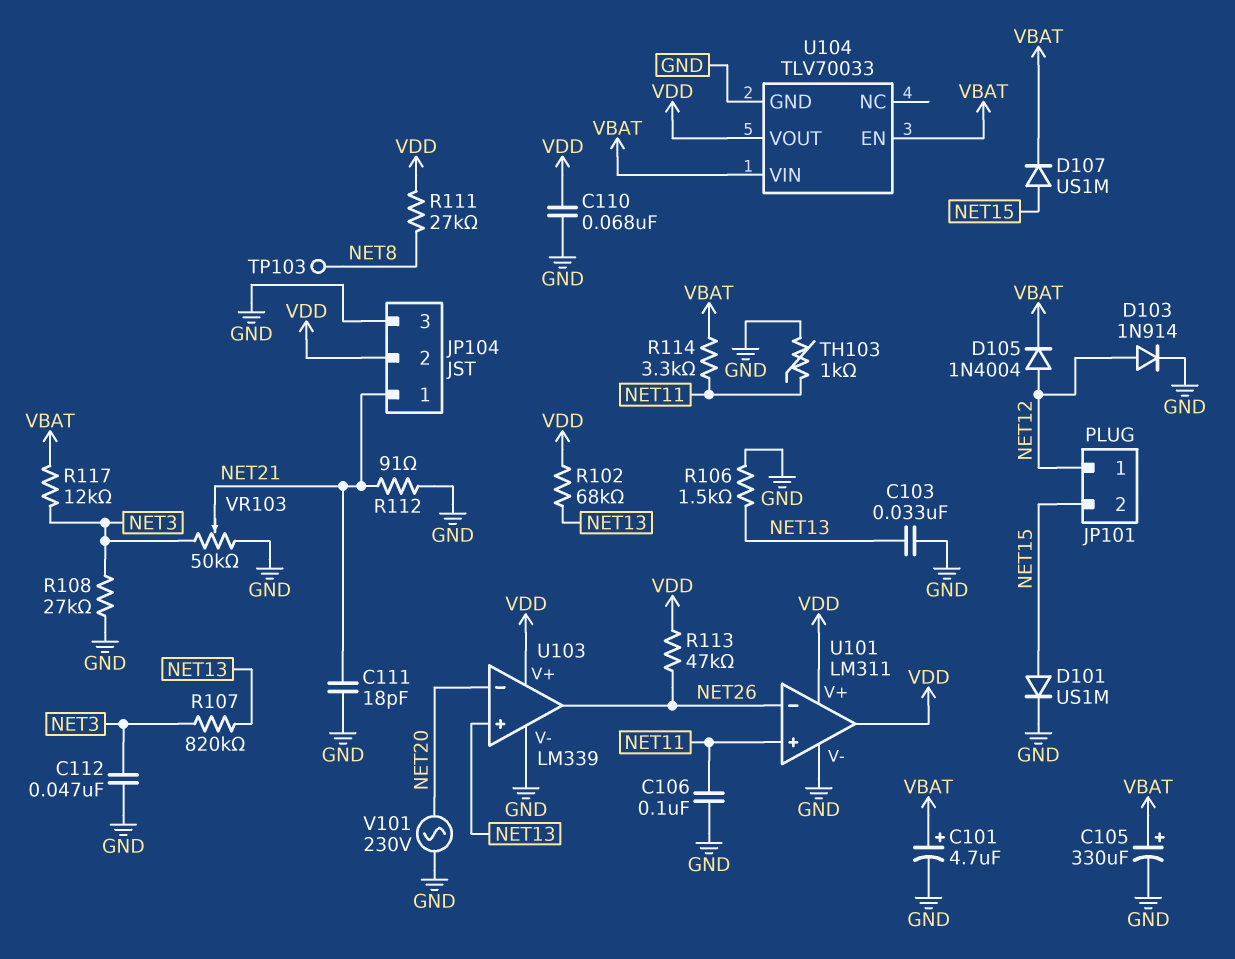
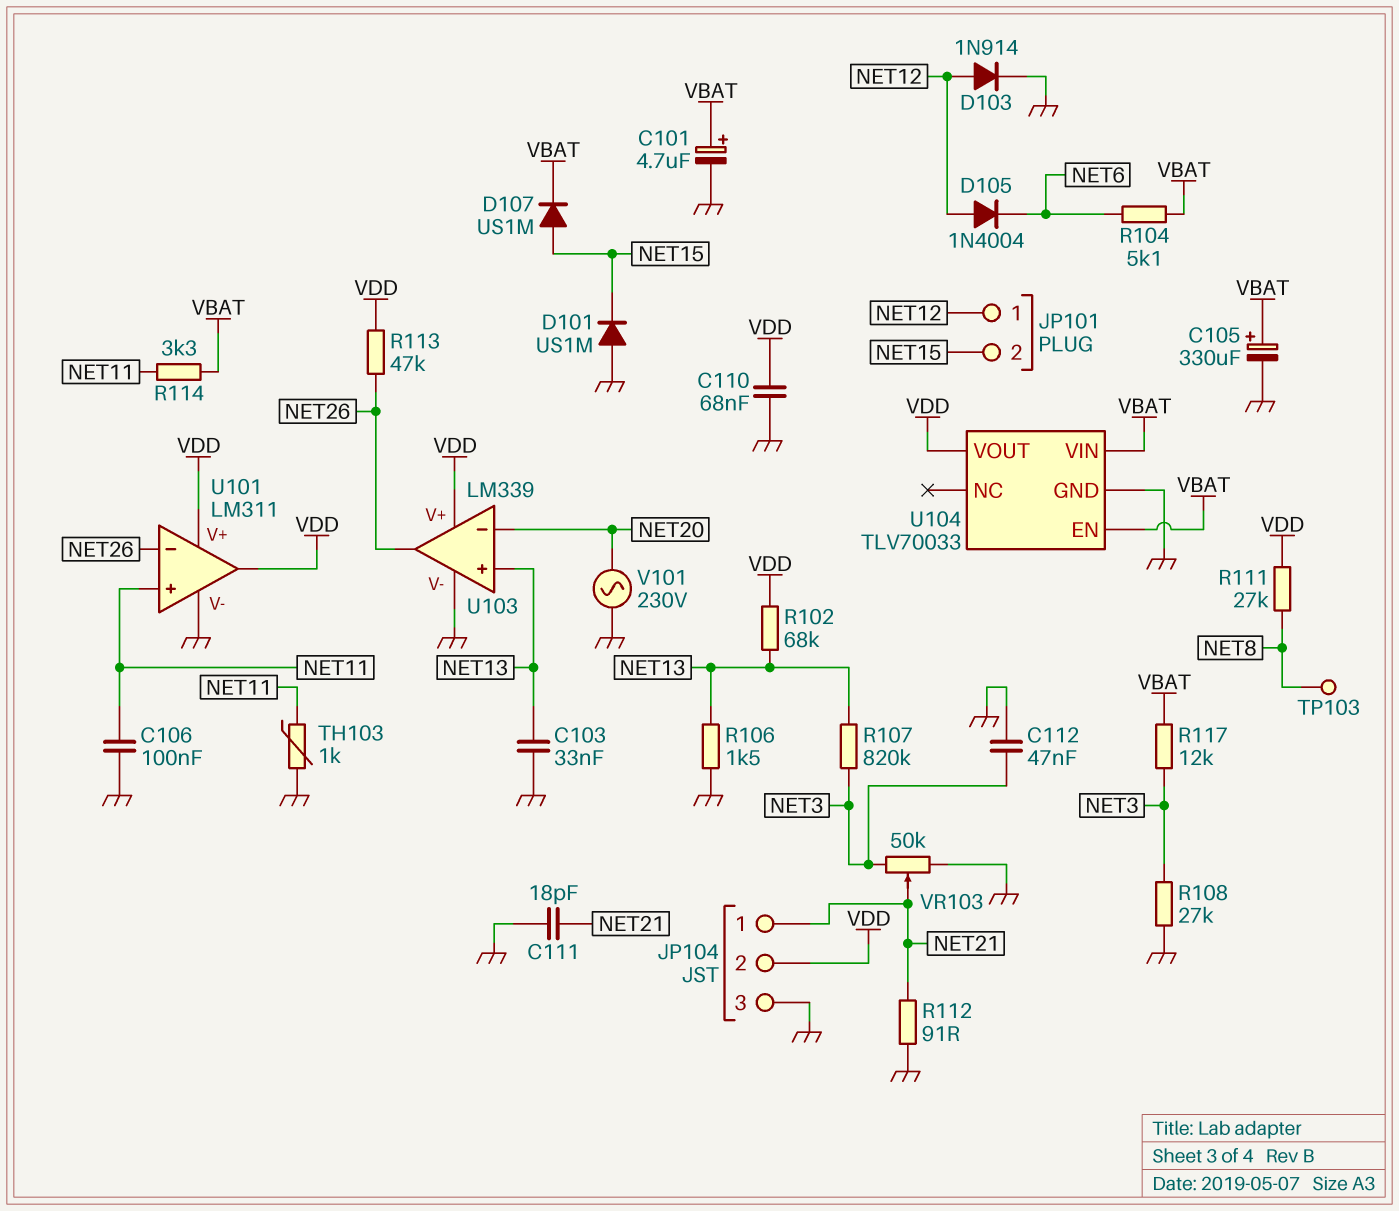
D101: diode US1M (A NET15, K GND) -> diode US1M (A GND, K NET15)
D105: diode 1N4004 (A NET12, K VBAT) -> diode 1N4004 (A NET12, K NET6)
R104: none -> 5.1k (NET6, VBAT)

